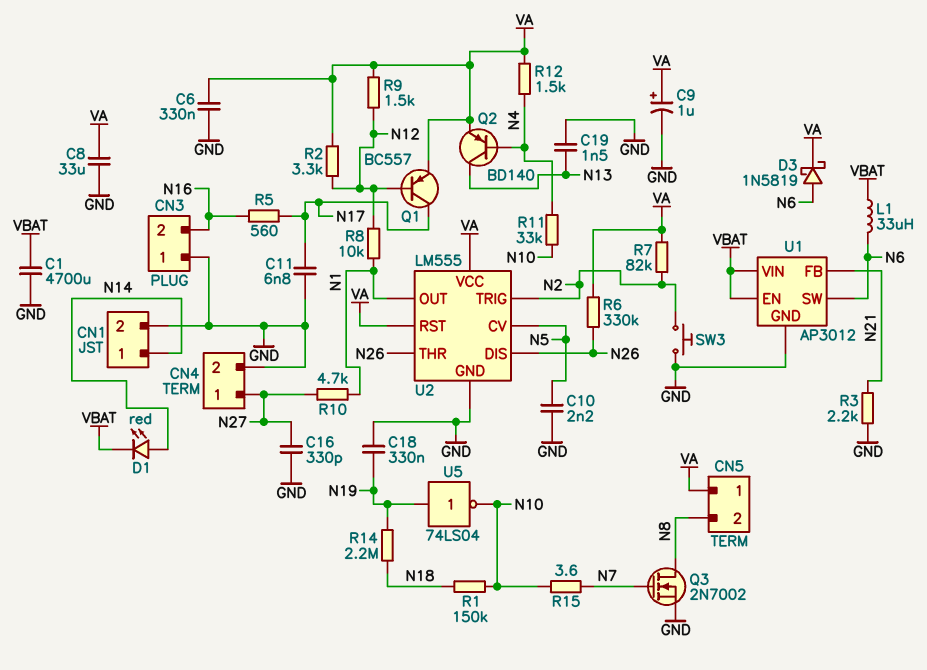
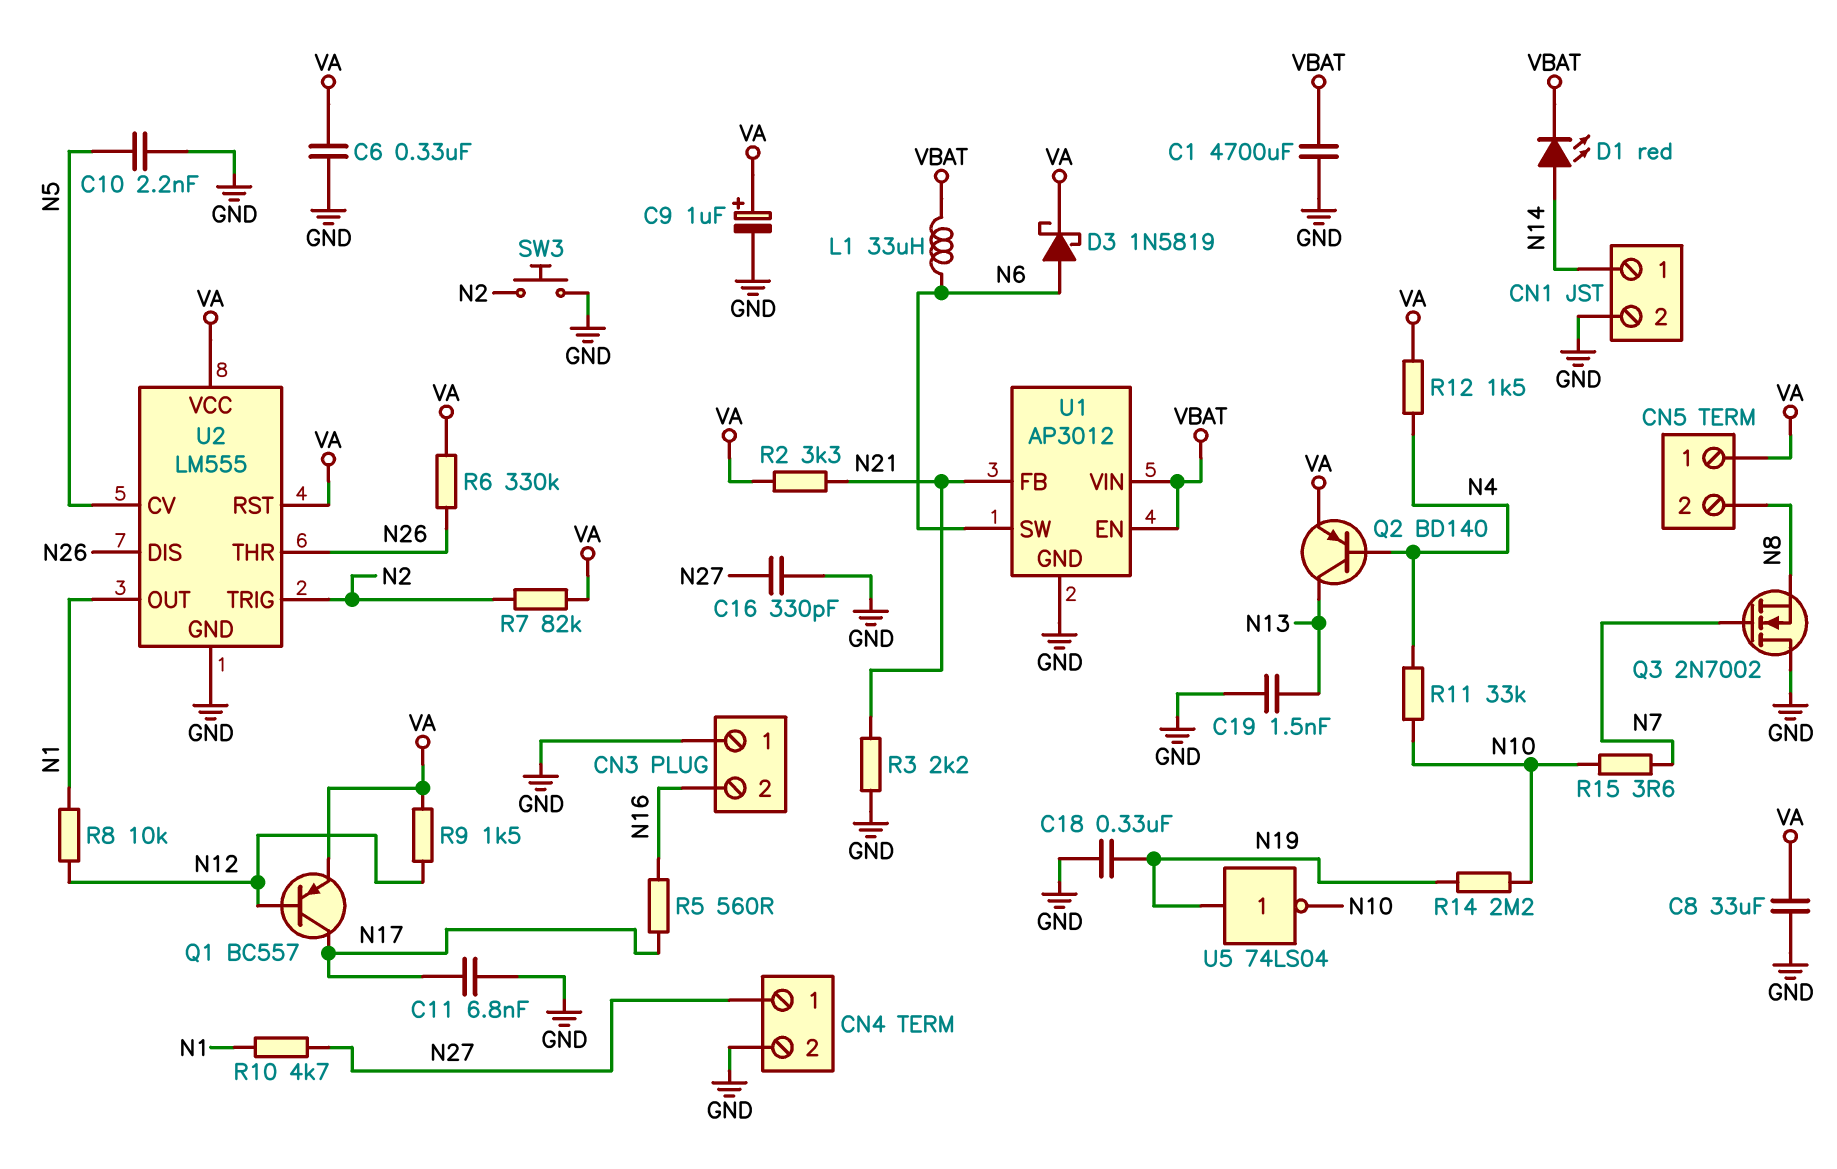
Q3: NMOS 2N7002 (G N7, D N8, S GND) -> NMOS 2N7002 (G N7, D GND, S N8)
R1: 150k (N10, N18) -> none
R2: 3.3k (N12, VA) -> 3.3k (N21, VA)
R14: 2.2M (N18, N19) -> 2.2M (N10, N19)

